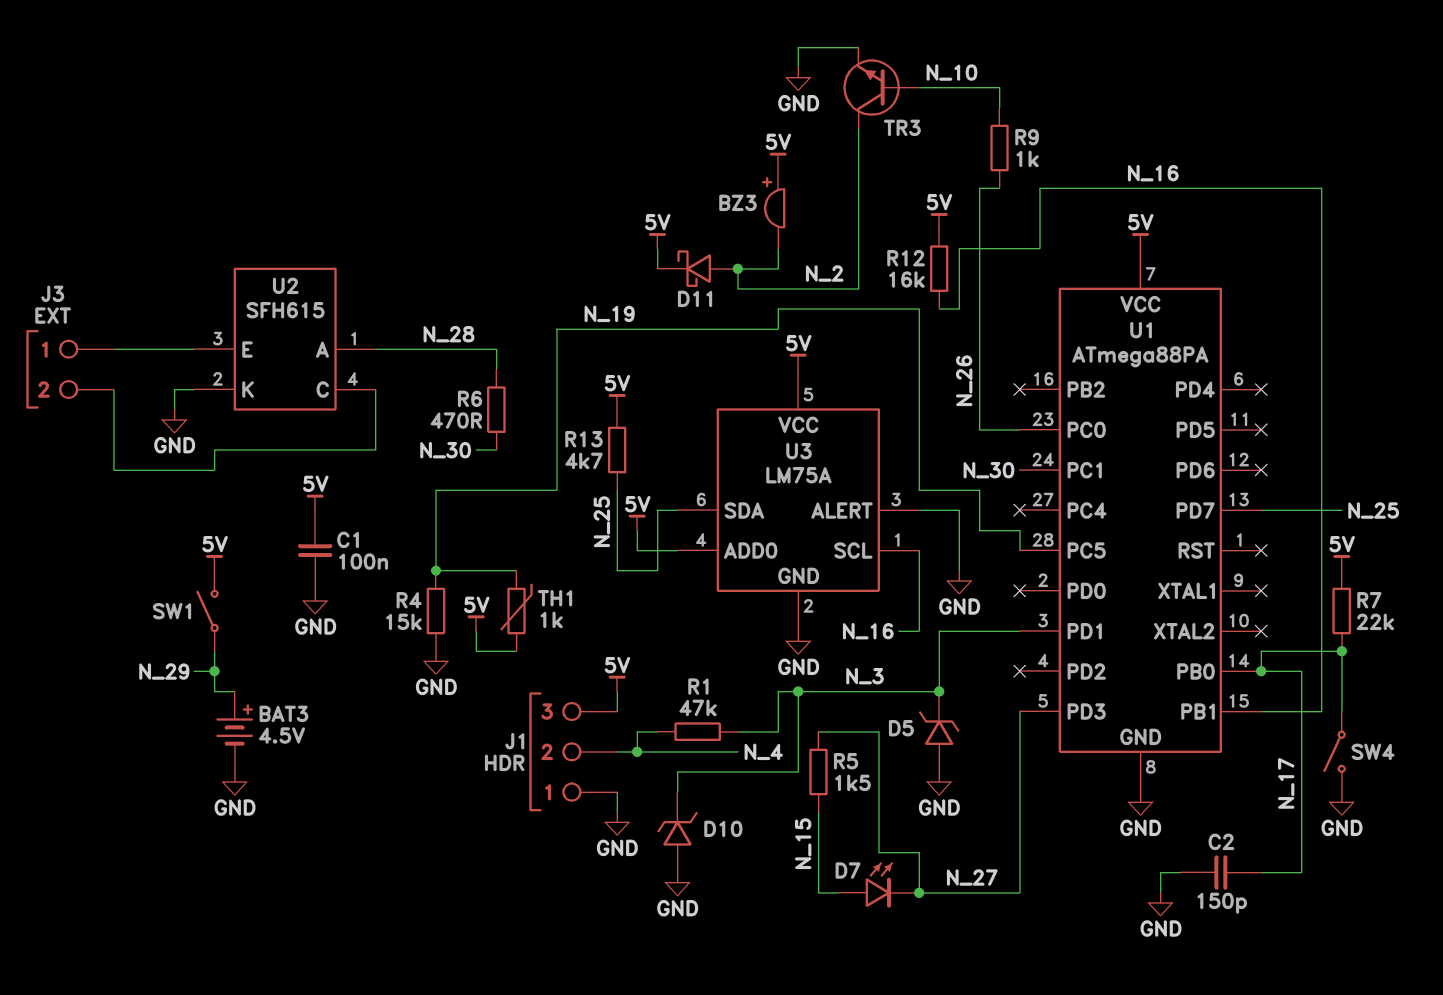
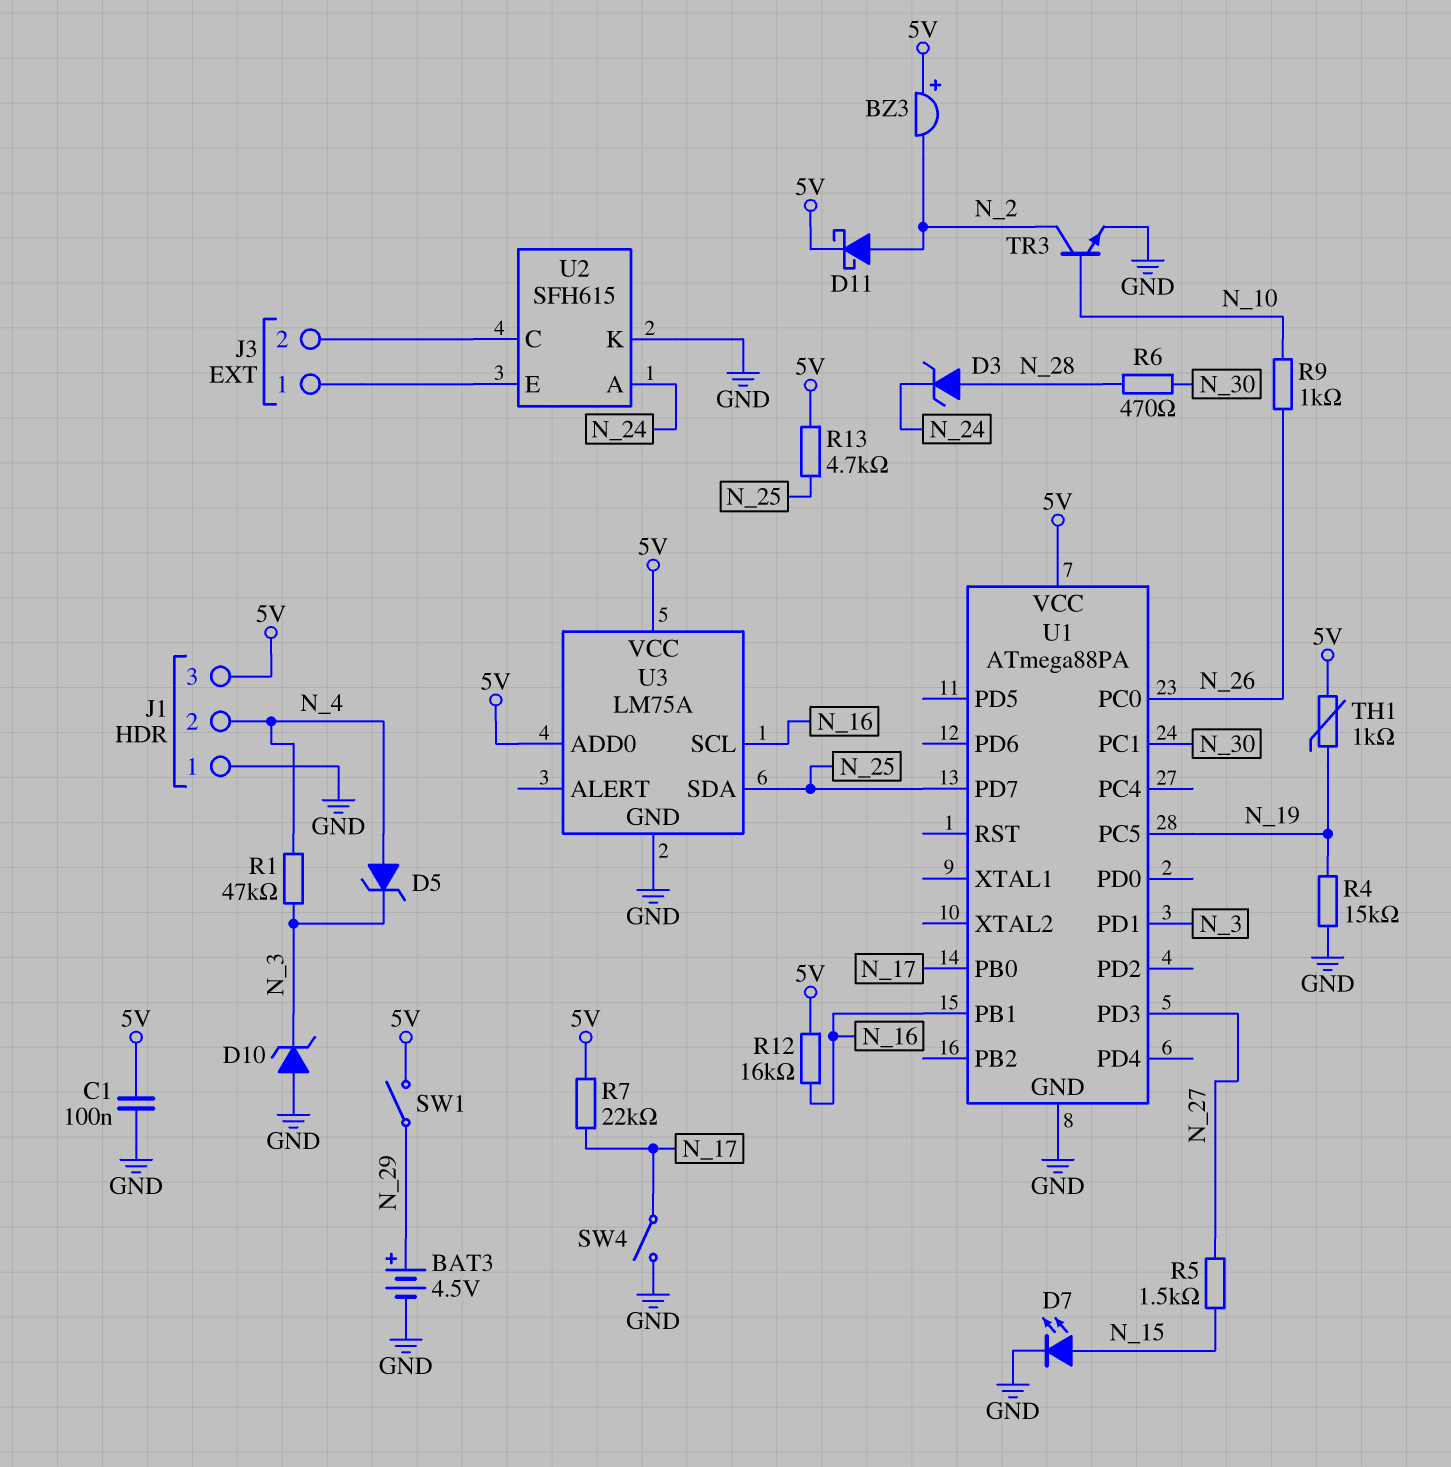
C2: 150pF (GND, N_17) -> none
D3: none -> zener (A N_28, K N_24)
D5: zener (A GND, K N_3) -> zener (A N_4, K N_3)
D7: LED (A N_15, K N_27) -> LED (A N_15, K GND)
U2 pin A: N_28 -> N_24
U3 pin ALERT: GND -> none

